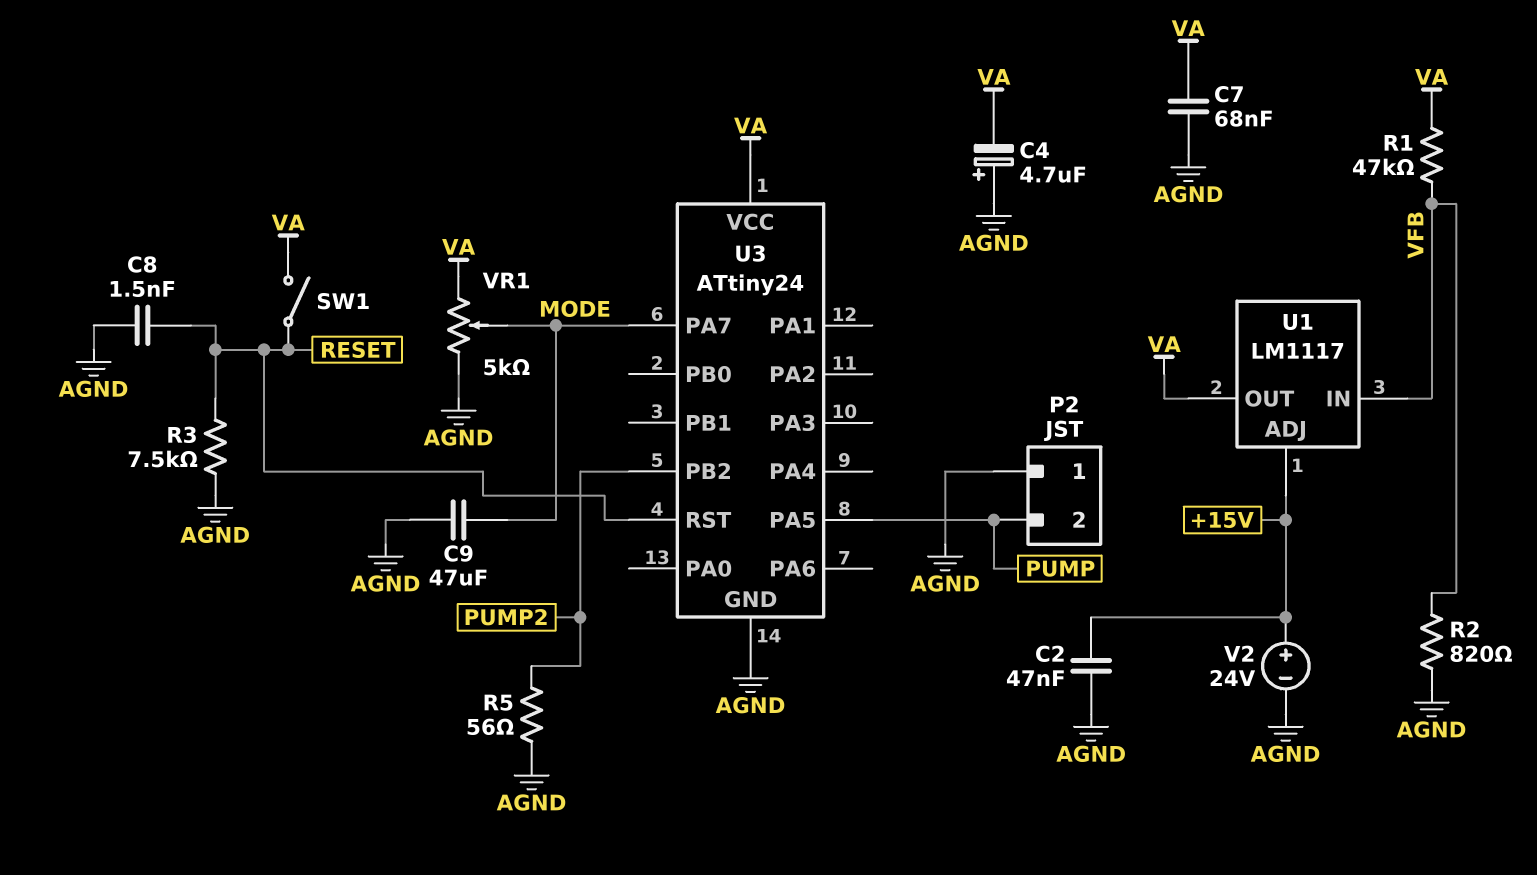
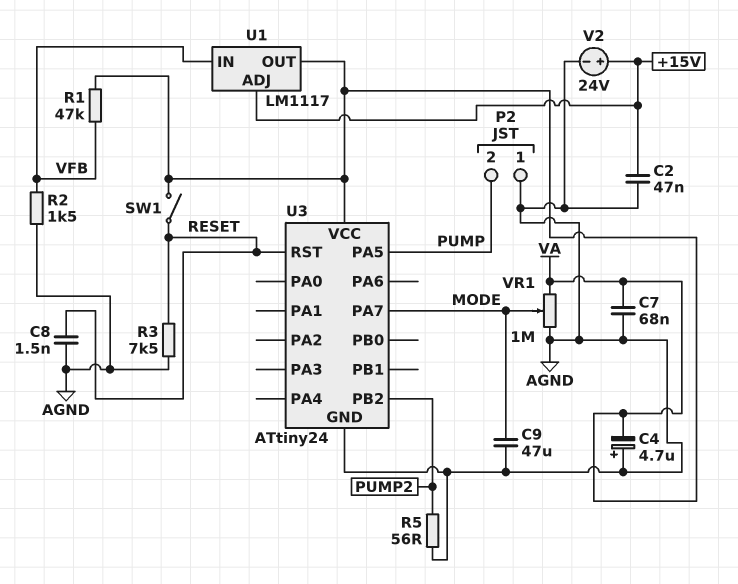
R2: 820 (AGND, VFB) -> 1.5k (AGND, VFB)
VR1: 5k (AGND, VA, wiper MODE) -> 1M (AGND, VA, wiper MODE)

